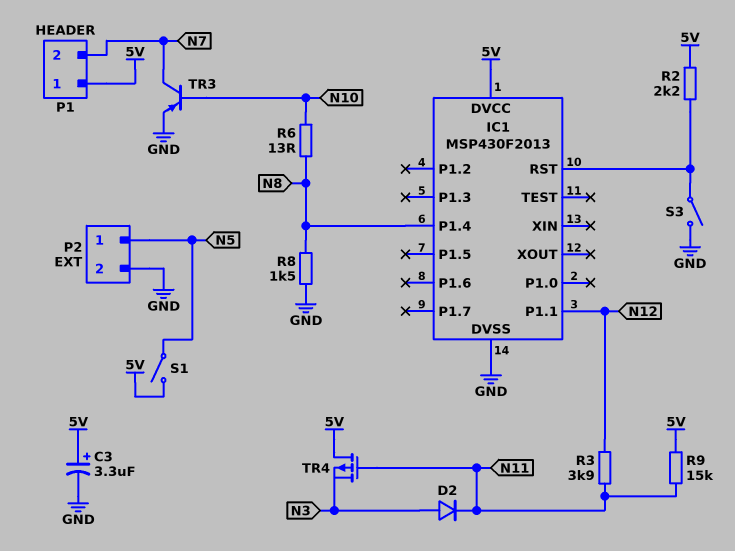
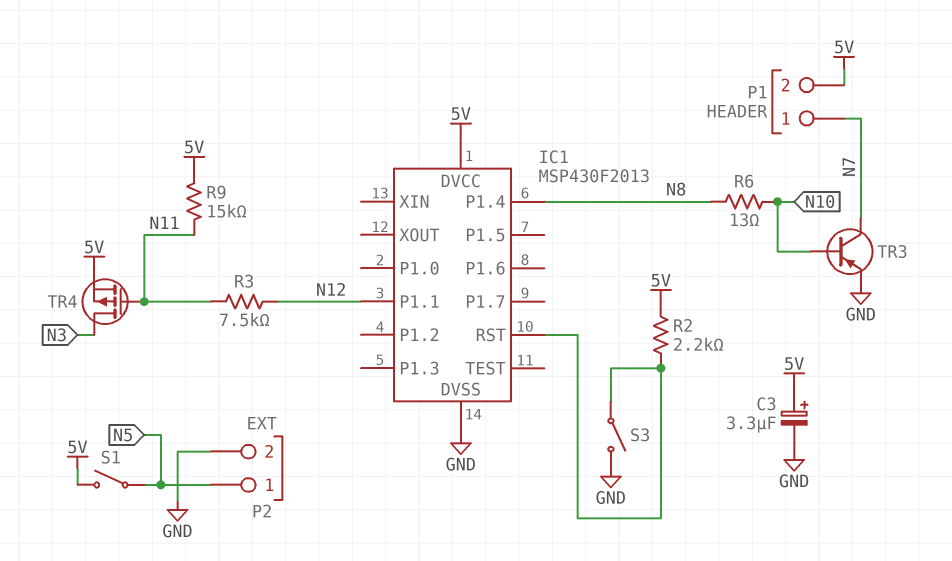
D2: diode (A N3, K N11) -> none
P1 pin 1: 5V -> N7
P1 pin 2: N7 -> 5V
R3: 3.9k (N11, N12) -> 7.5k (N11, N12)
R8: 1.5k (GND, N8) -> none
TR4: PMOS (G N11, D 5V, S N3) -> PMOS (G N11, D N3, S 5V)

